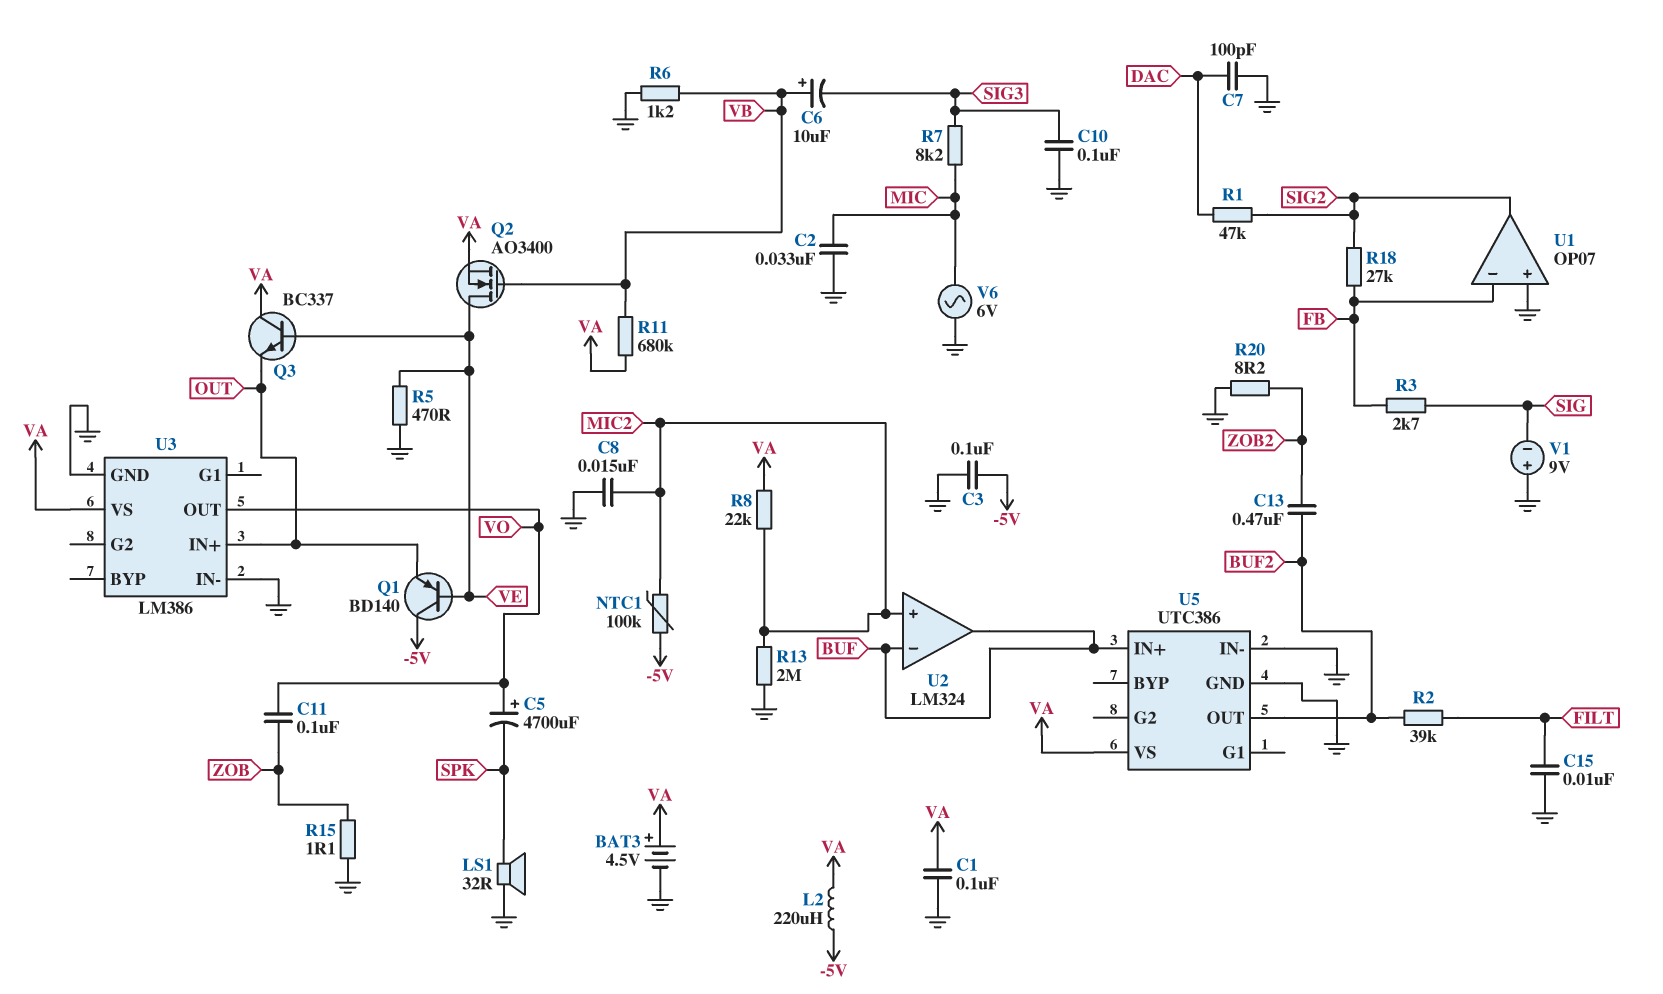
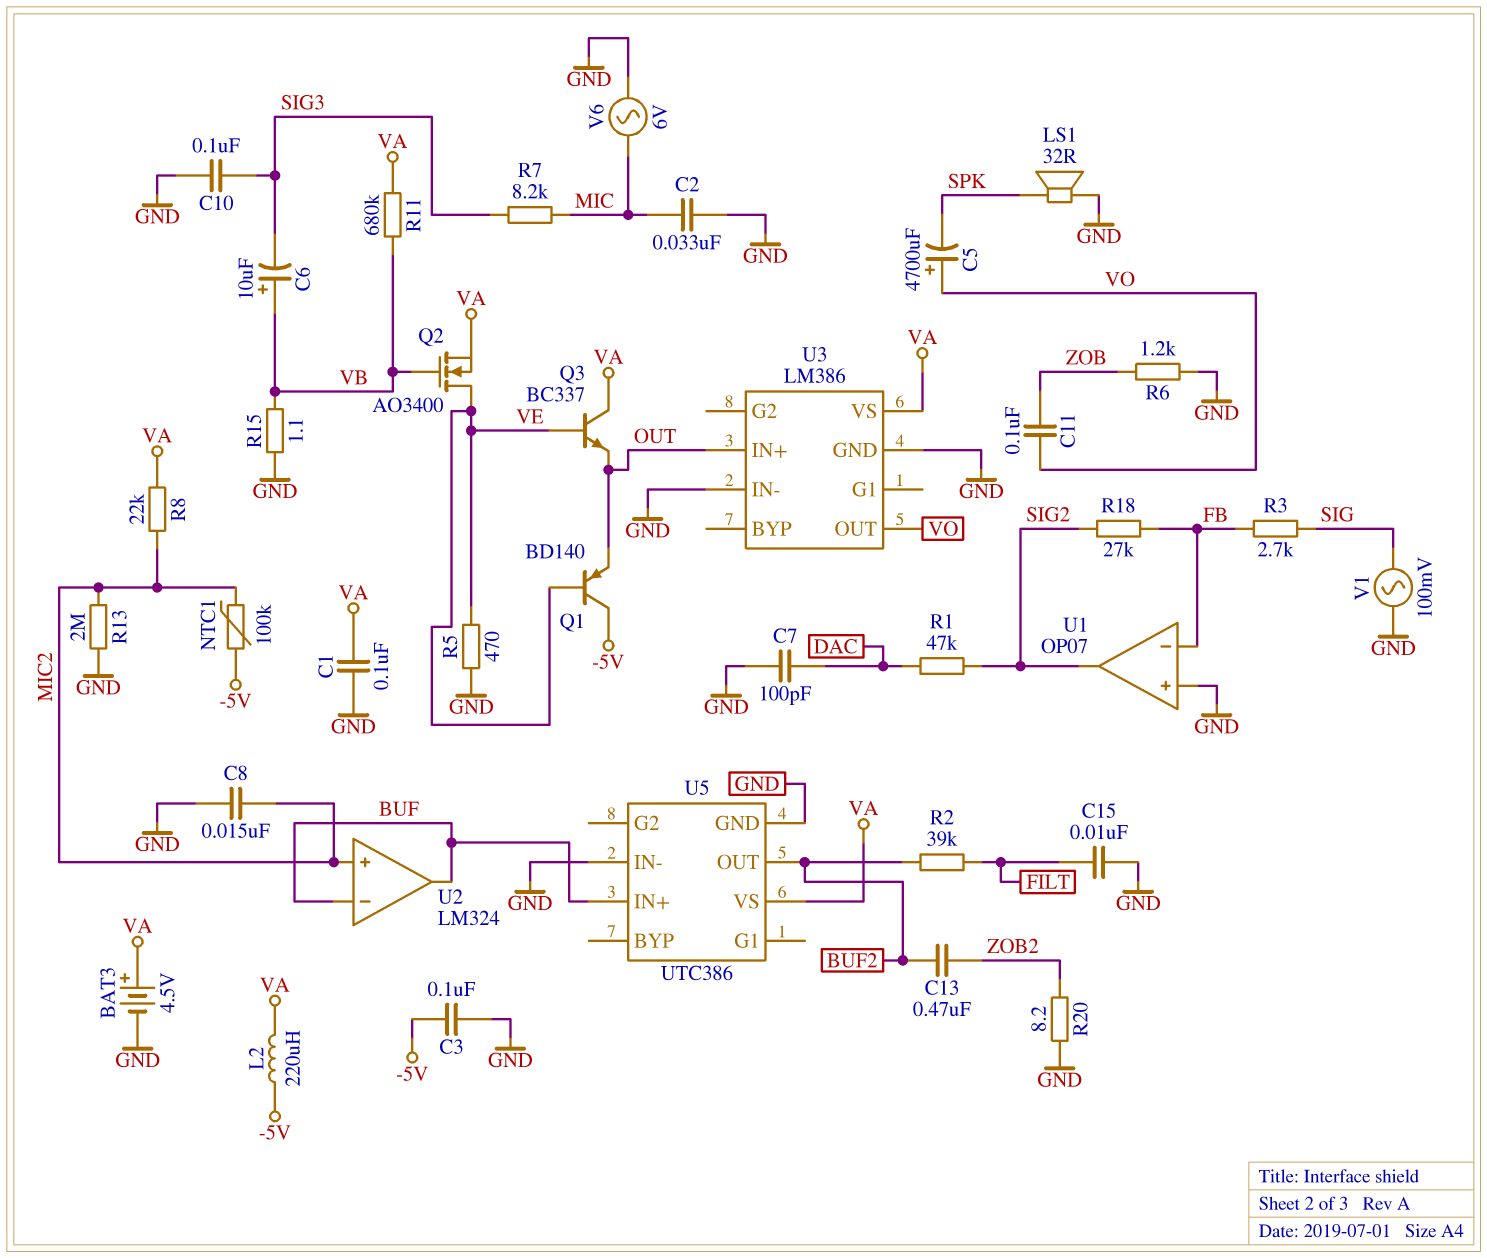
R6: 1.2k (GND, VB) -> 1.2k (GND, ZOB)
R15: 1.1 (GND, ZOB) -> 1.1 (GND, VB)
V1: 9V (plus GND, minus SIG) -> AC 100mV (GND, SIG)

